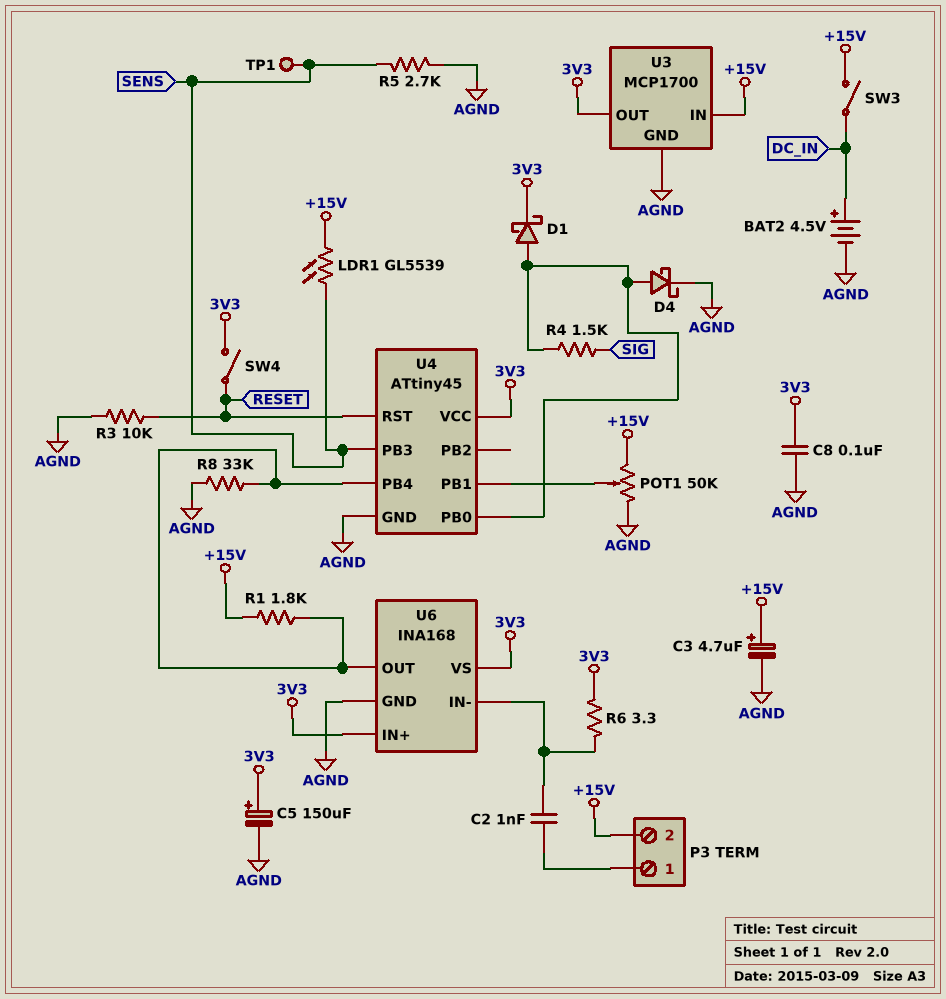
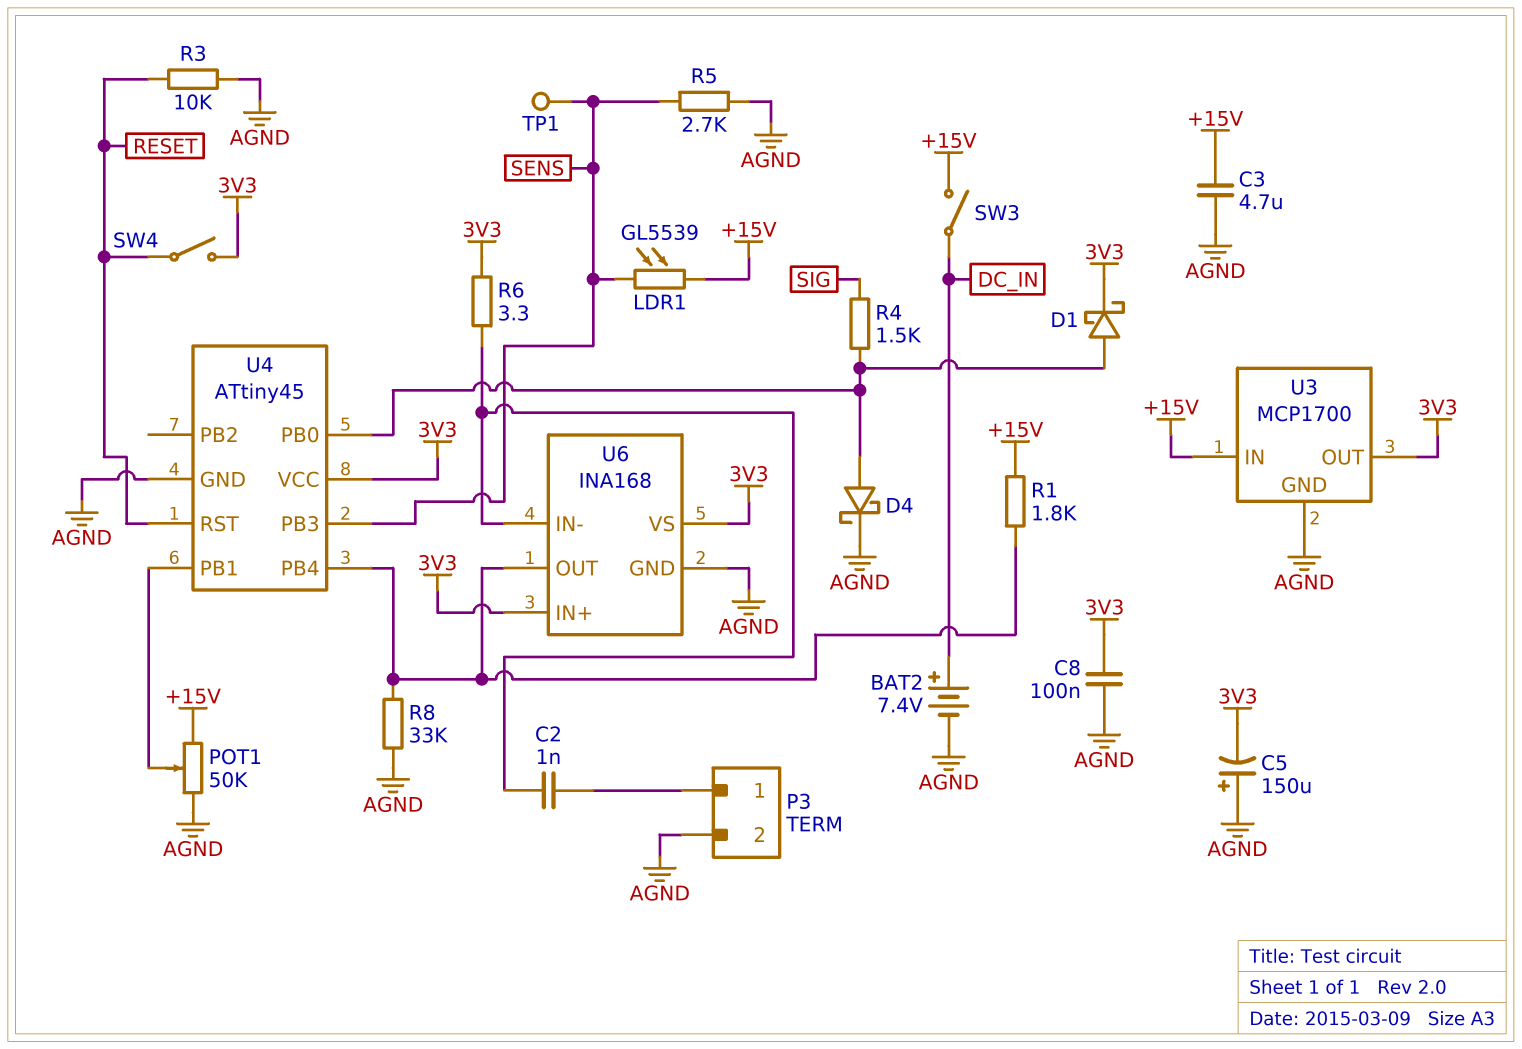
BAT2: 4.5V (plus DC_IN, minus AGND) -> 7.4V (plus DC_IN, minus AGND)
C3: 4.7uF (plus +15V, minus AGND) -> 4.7uF (+15V, AGND)
C5: 150uF (plus 3V3, minus AGND) -> 150uF (plus AGND, minus 3V3)
P3 pin 2: +15V -> AGND

